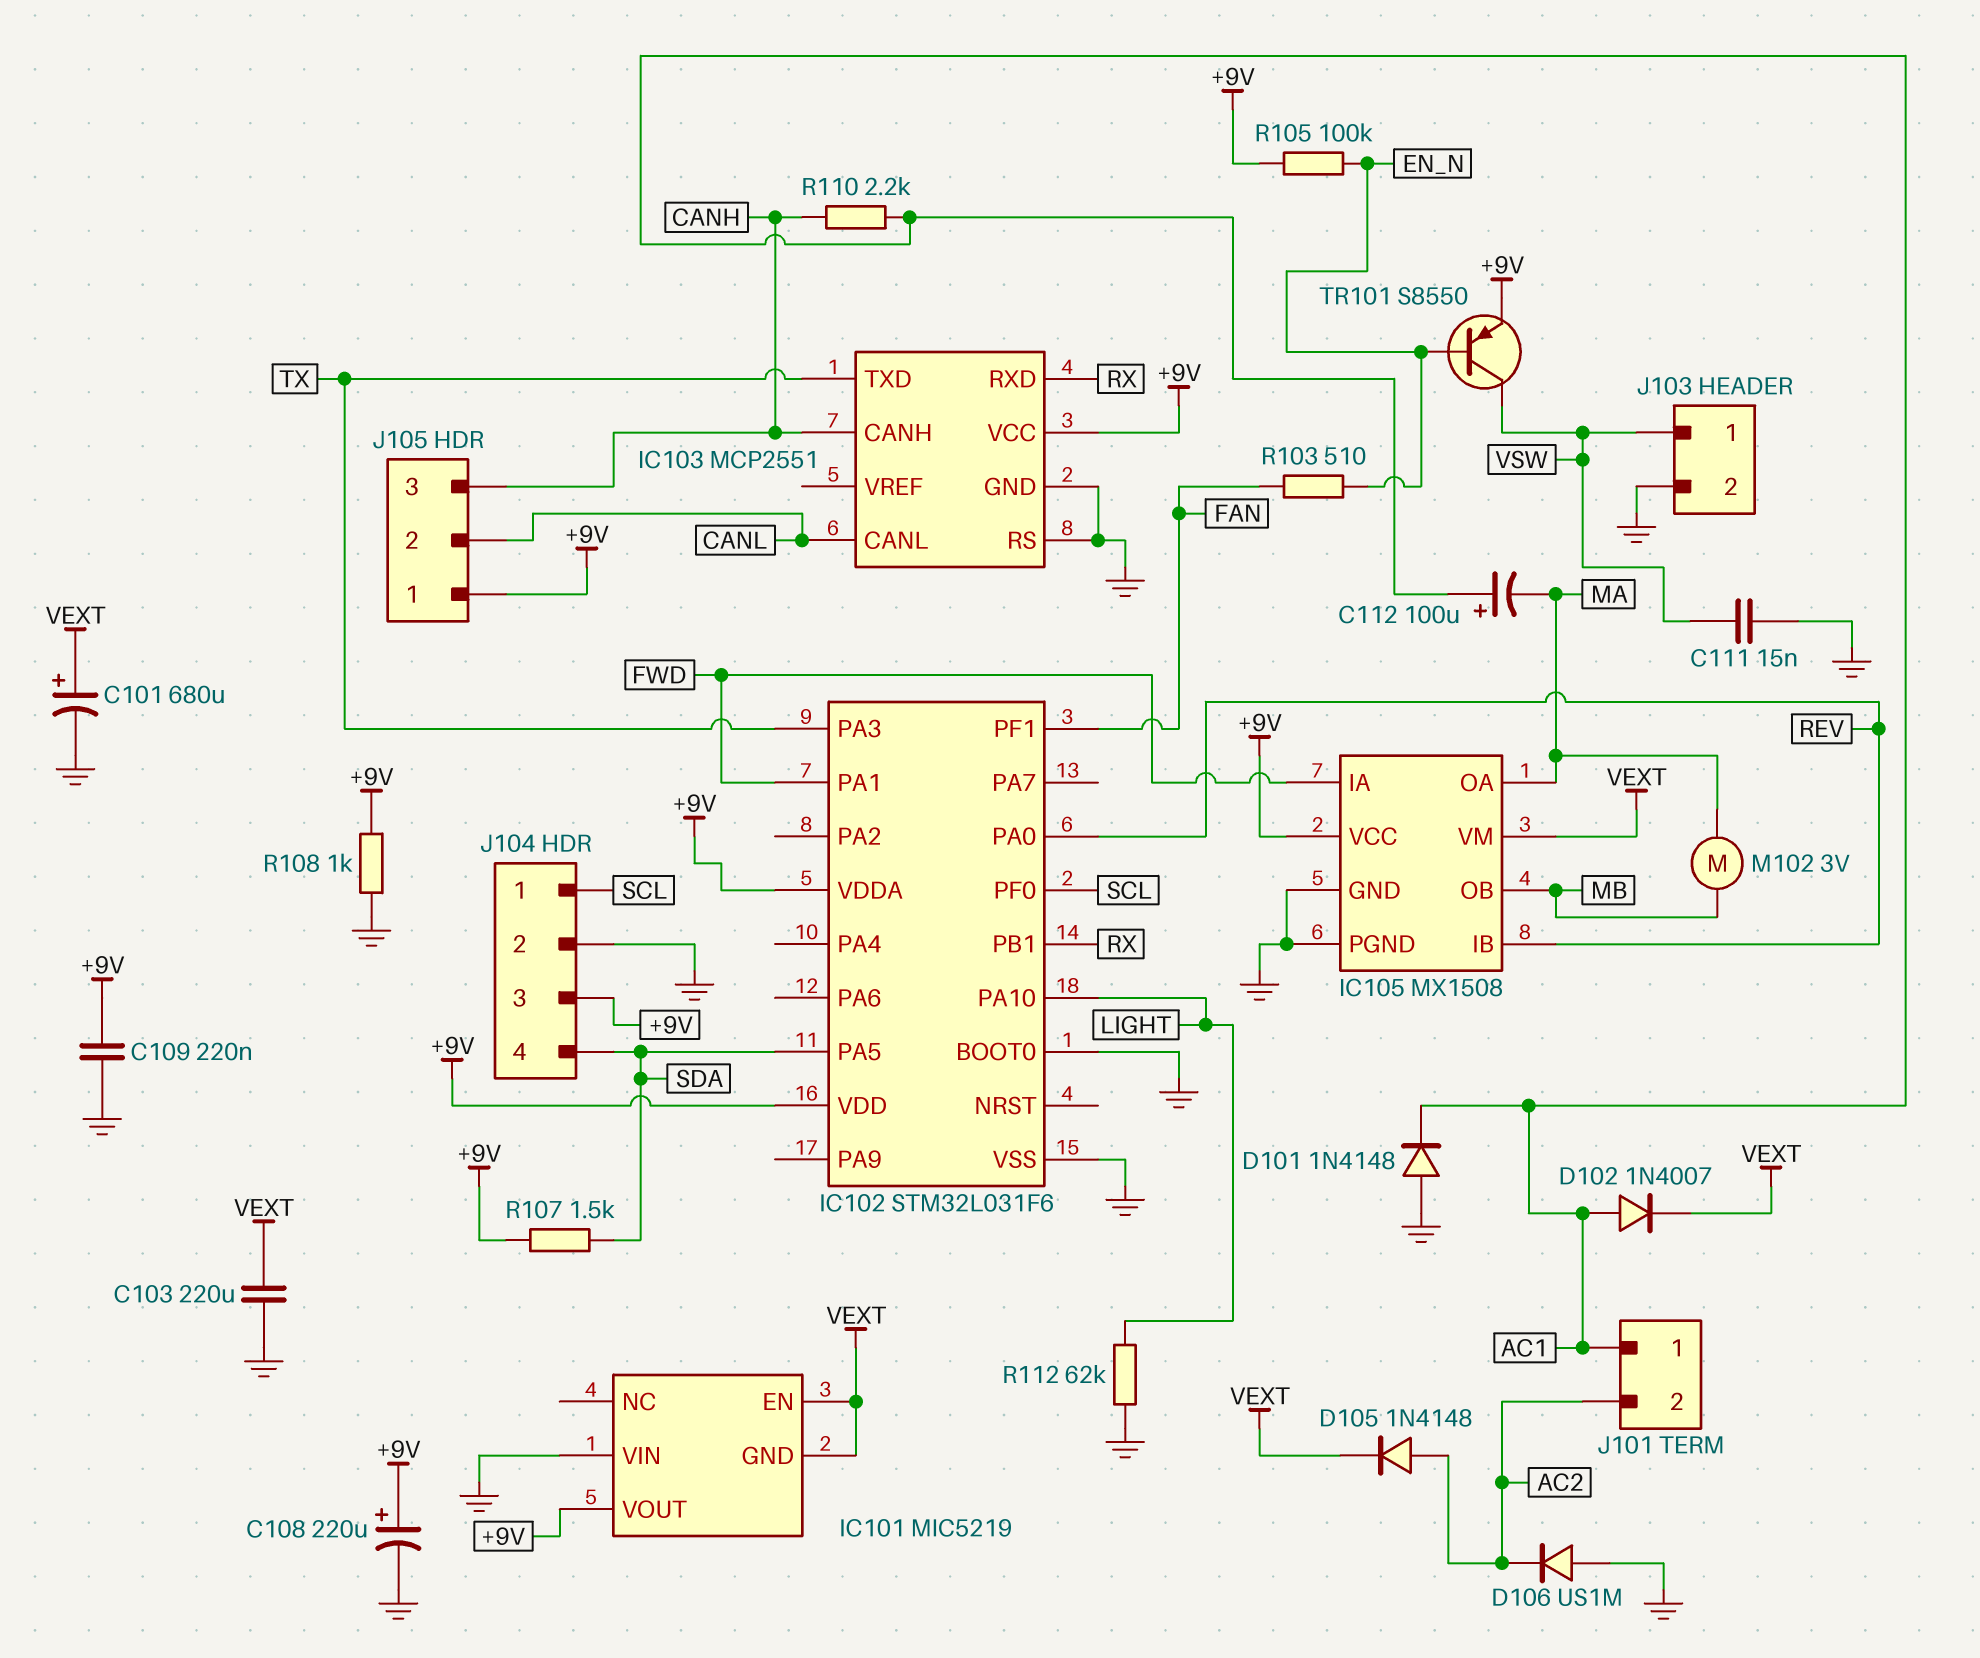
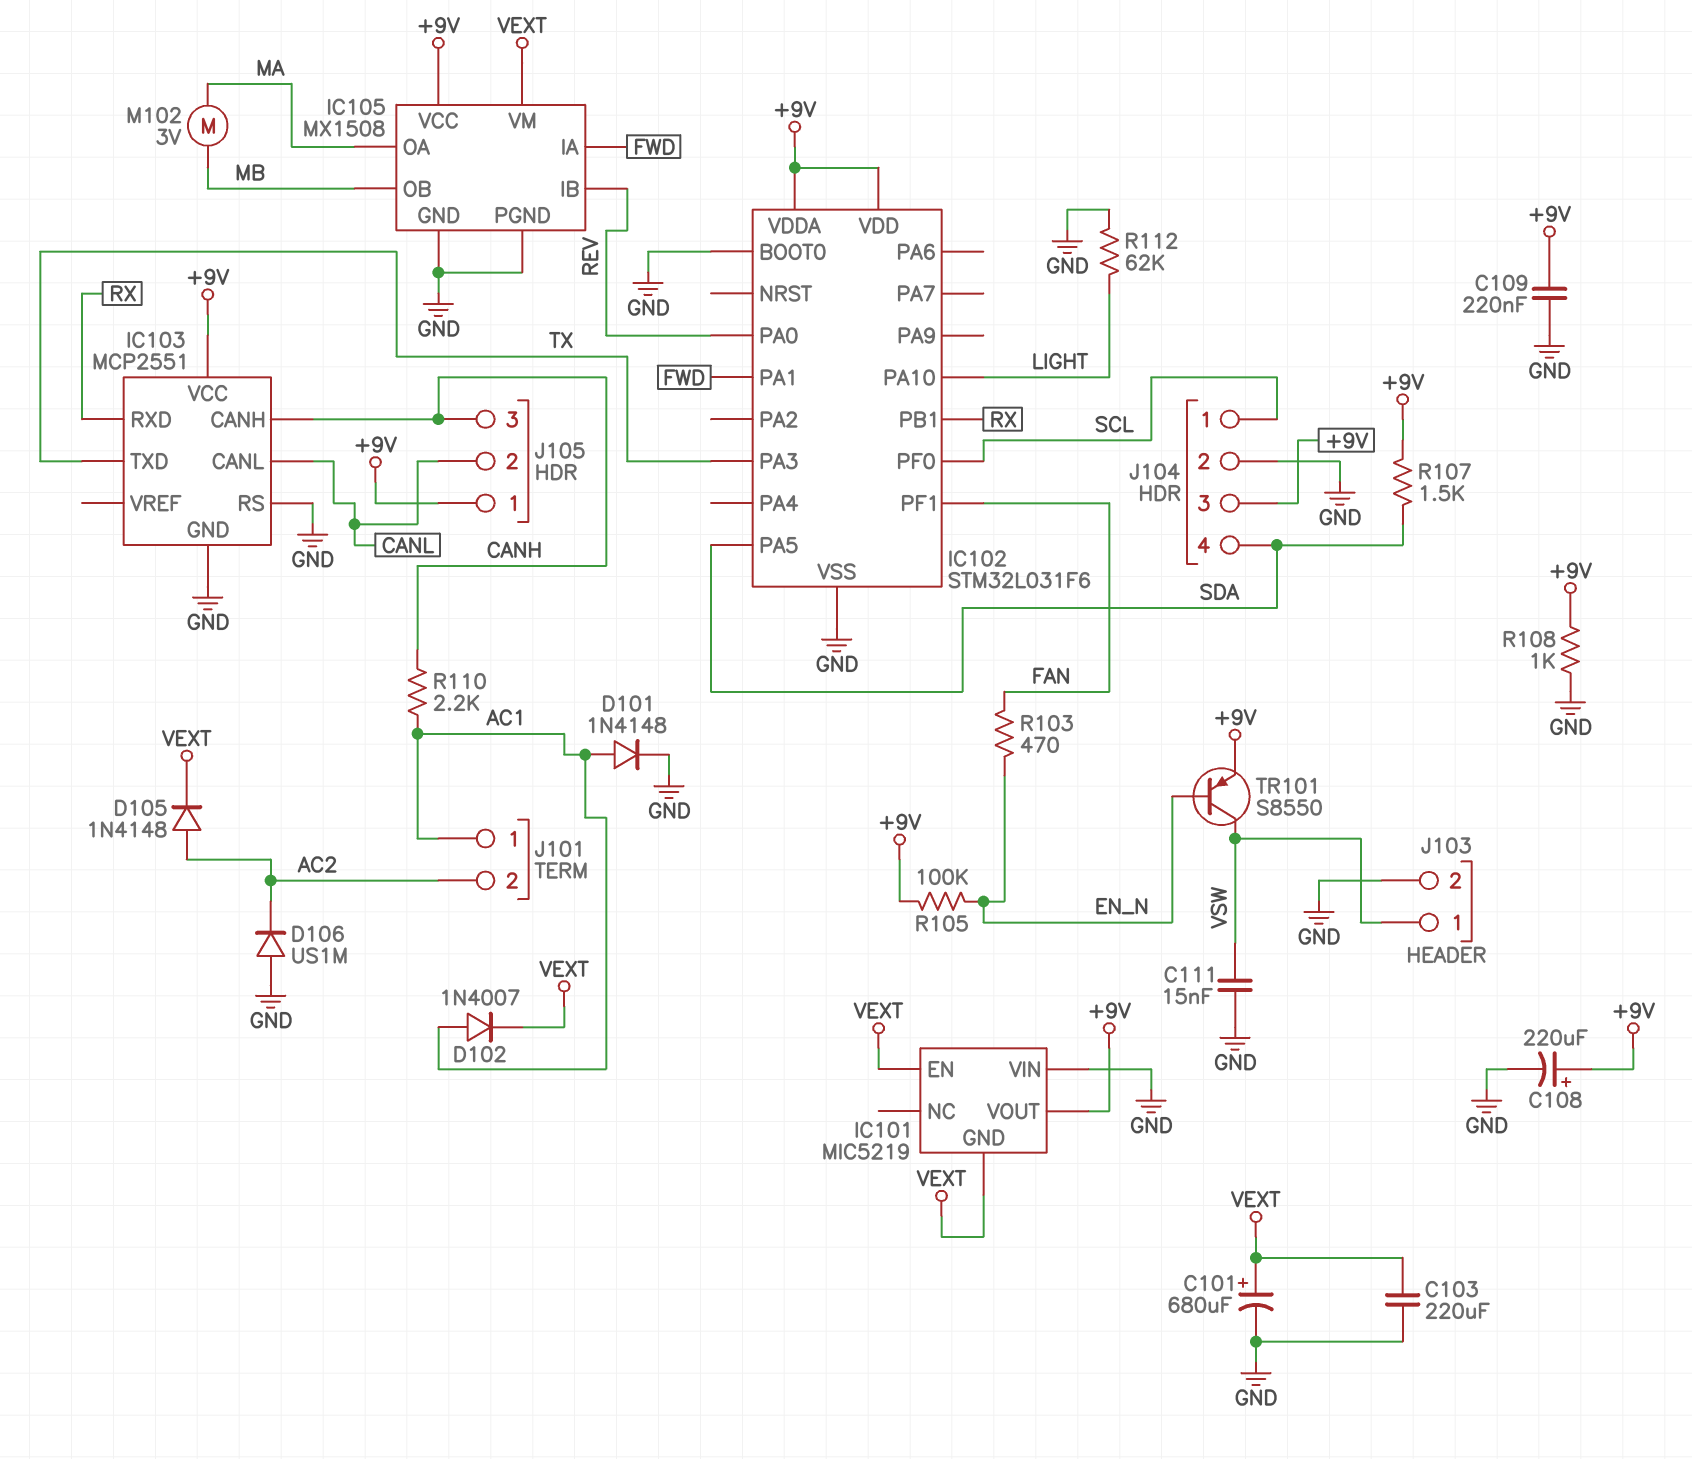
C112: 100uF (plus AC1, minus MA) -> none
D101: diode 1N4148 (A GND, K AC1) -> diode 1N4148 (A AC1, K GND)
R103: 510 (EN_N, FAN) -> 470 (EN_N, FAN)

